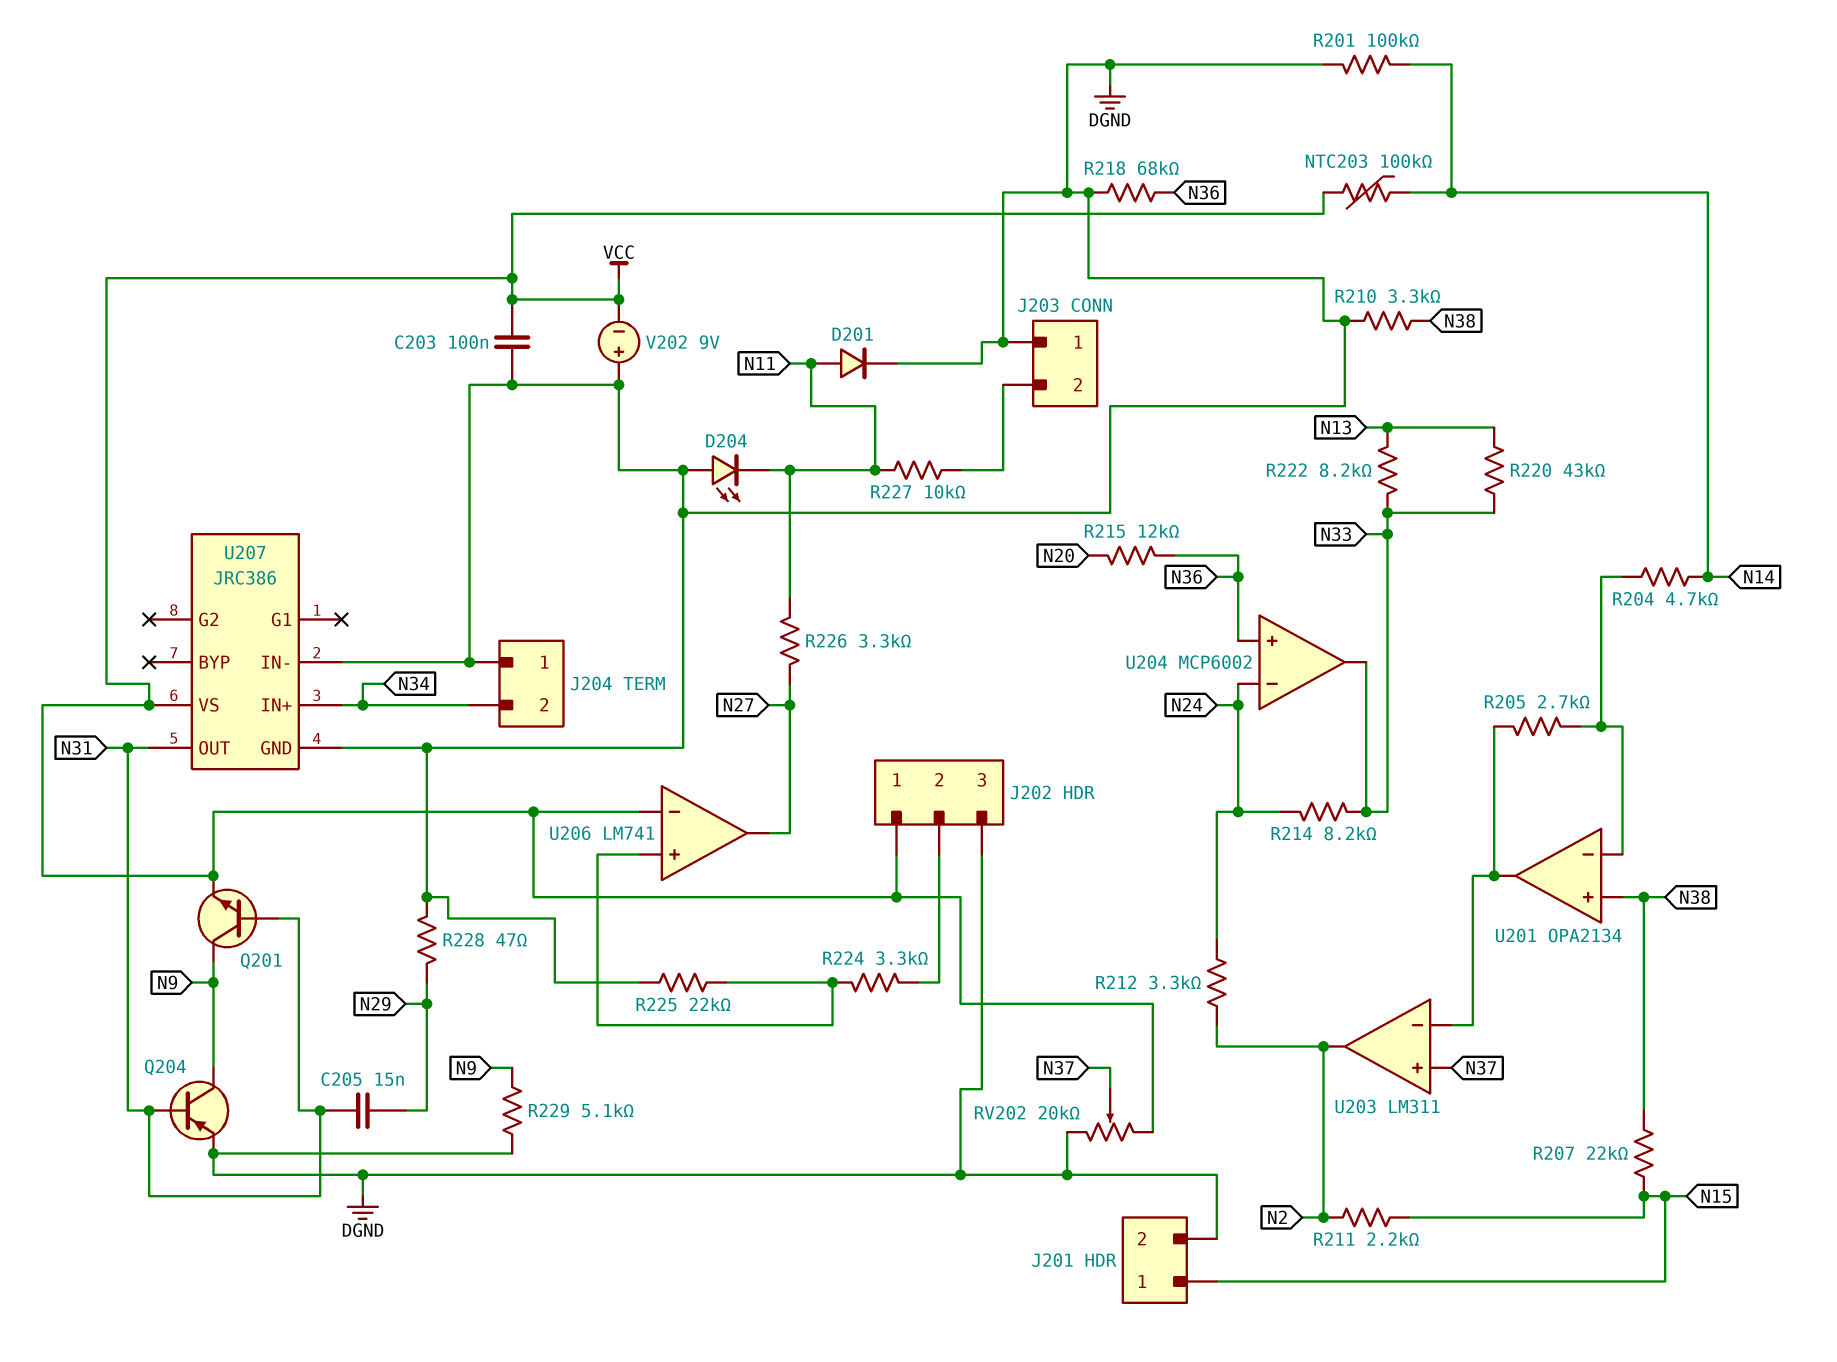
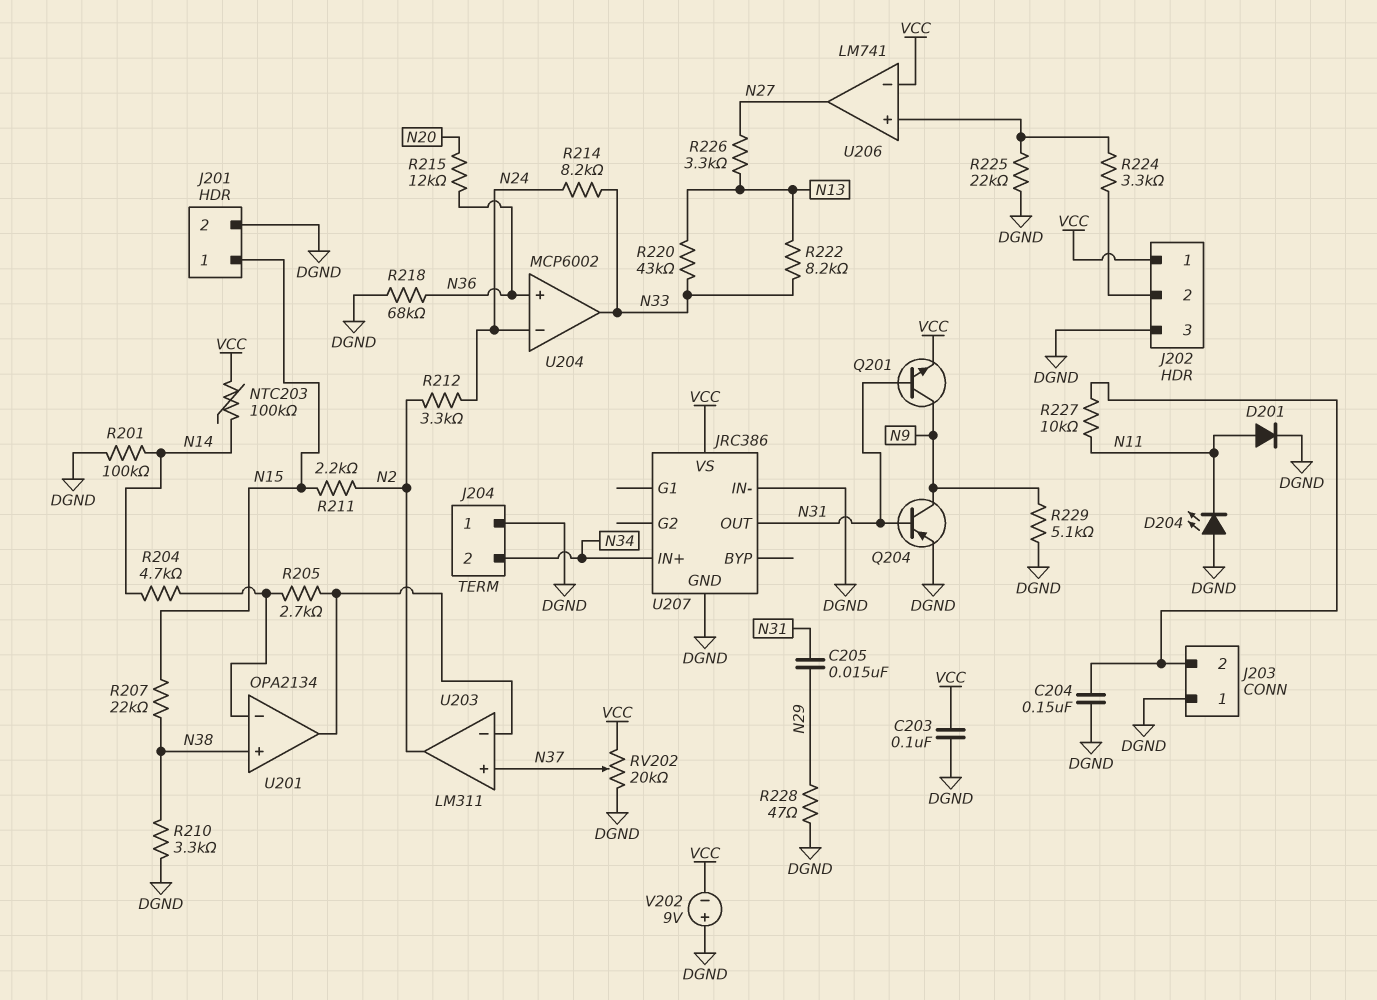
C204: none -> 150nF (DGND, J203/2)
R226: 3.3k (N11, N27) -> 3.3k (N13, N27)

